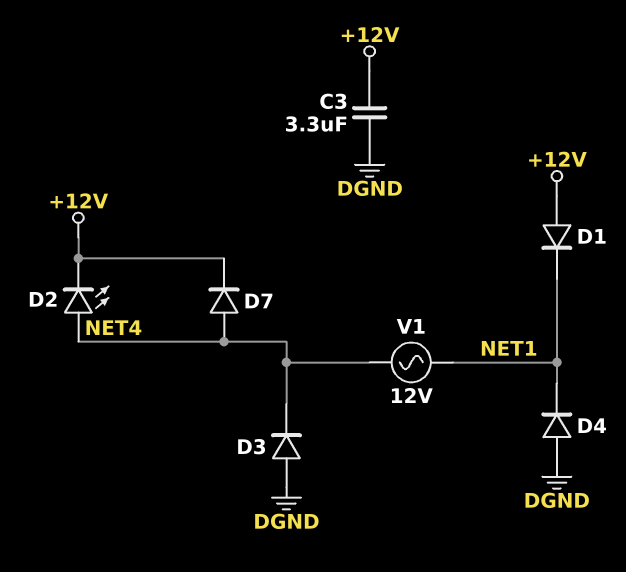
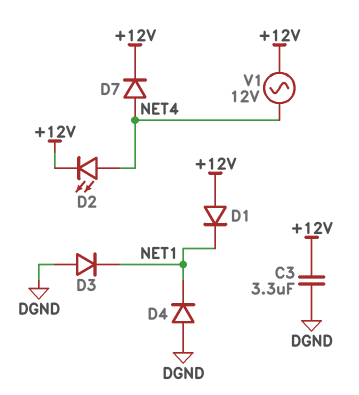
D3: diode (A DGND, K NET4) -> diode (A DGND, K NET1)
V1: AC 12V (NET1, NET4) -> AC 12V (+12V, NET4)

